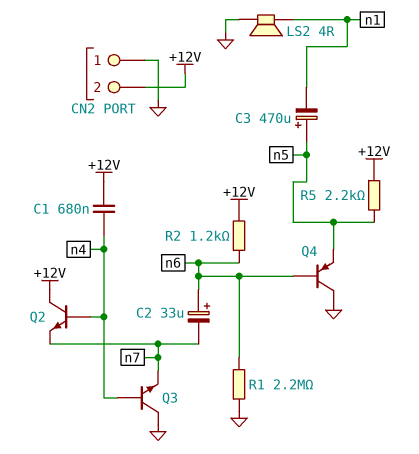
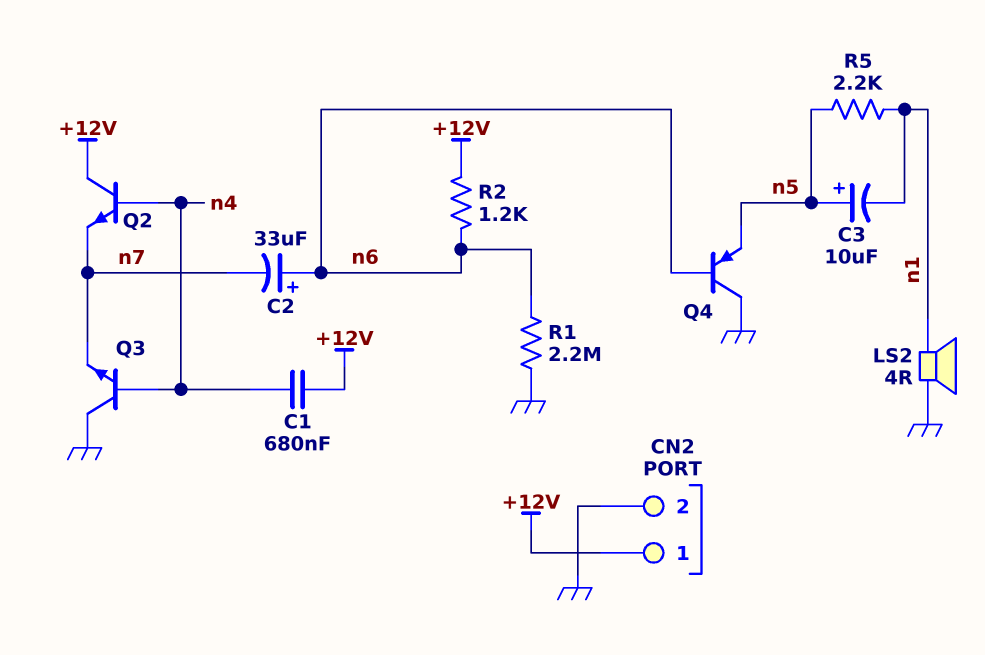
C3: 470uF (plus n5, minus n1) -> 10uF (plus n5, minus n1)
CN2 pin 1: GND -> +12V
CN2 pin 2: +12V -> GND
R5: 2.2k (+12V, n5) -> 2.2k (n1, n5)

